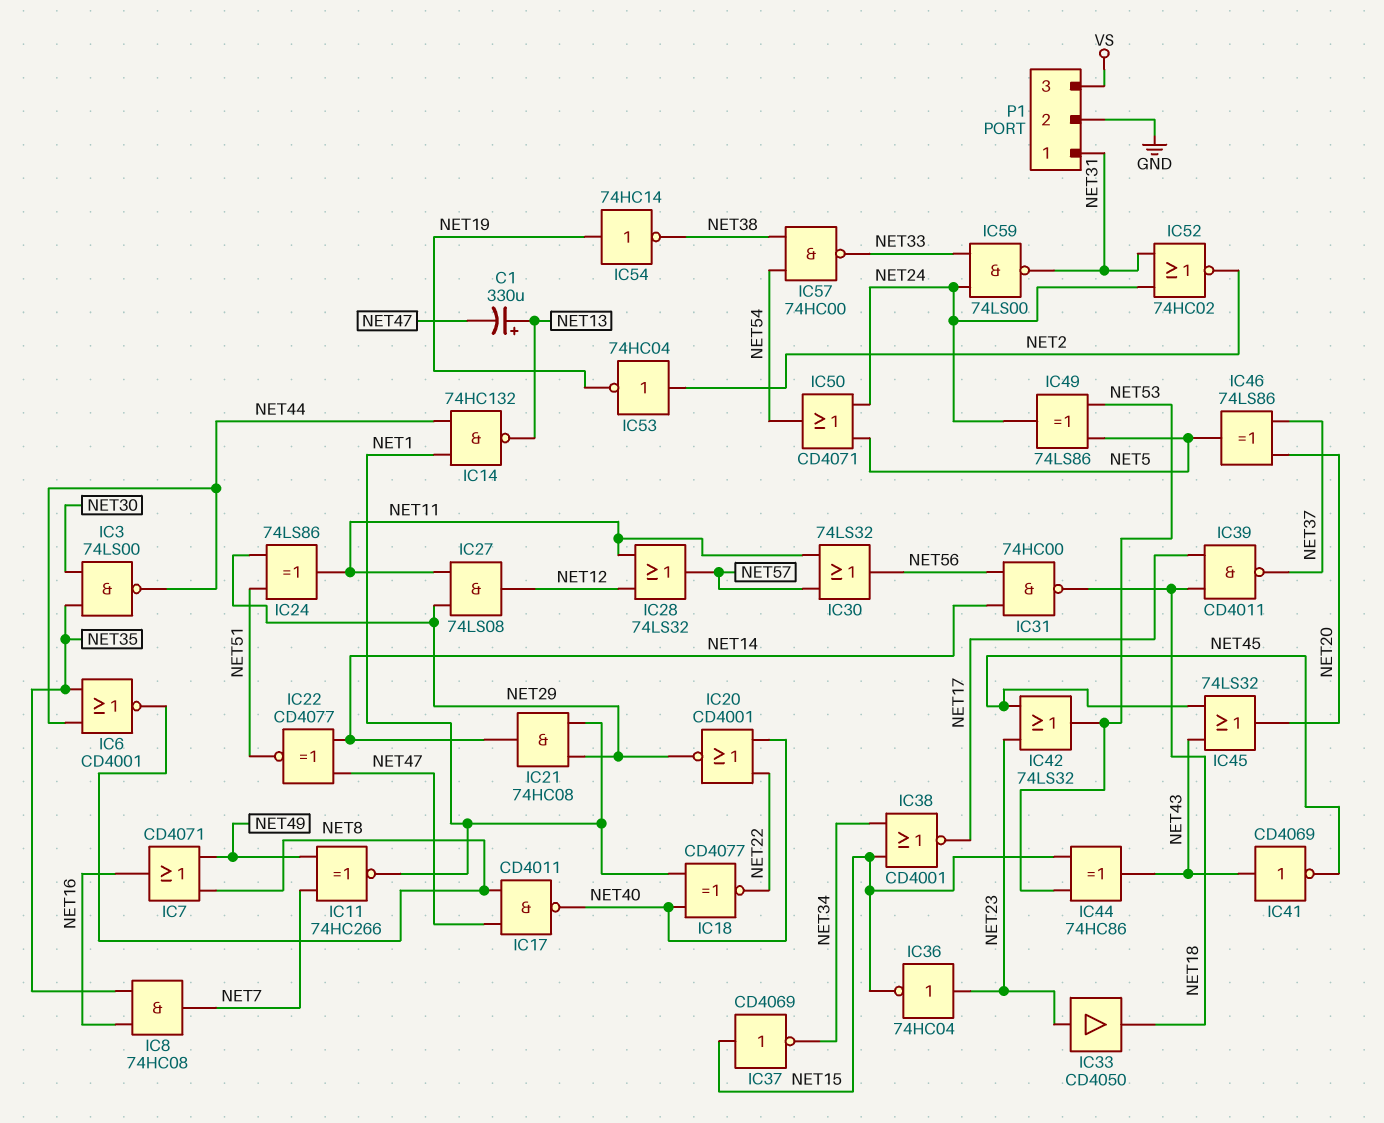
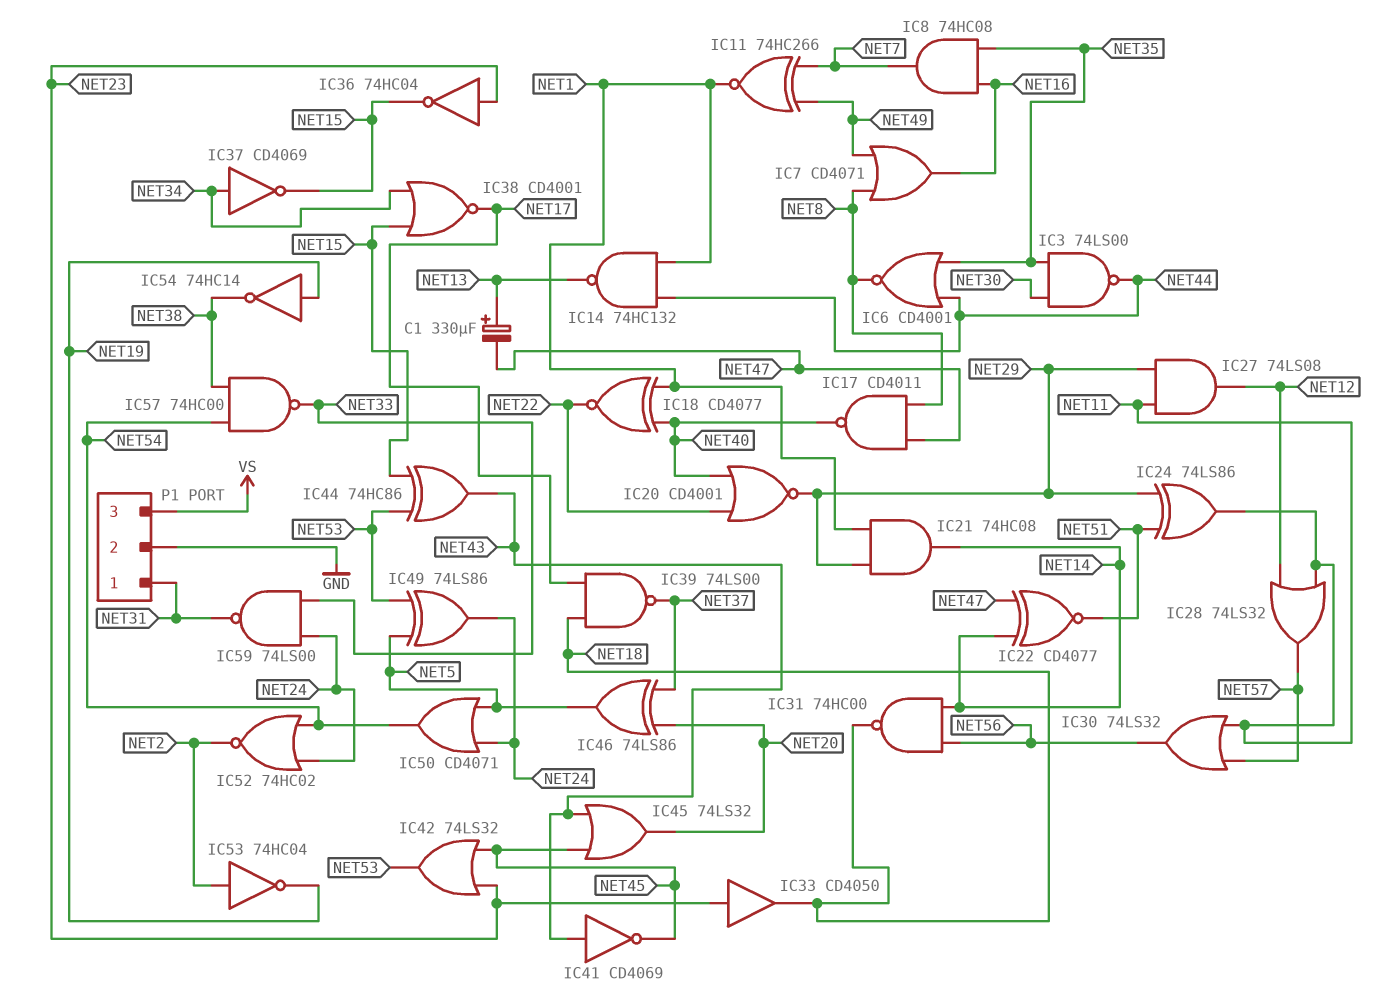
IC37: NOT CD4069 (in NET15, out NET34) -> NOT CD4069 (in NET34, out NET15)
IC39: NAND CD4011 (in NET17, in NET18, out NET37) -> NAND 74LS00 (in NET17, in NET18, out NET37)
IC52: NOR 74HC02 (in NET24, in NET31, out NET2) -> NOR 74HC02 (in NET24, in NET54, out NET2)

